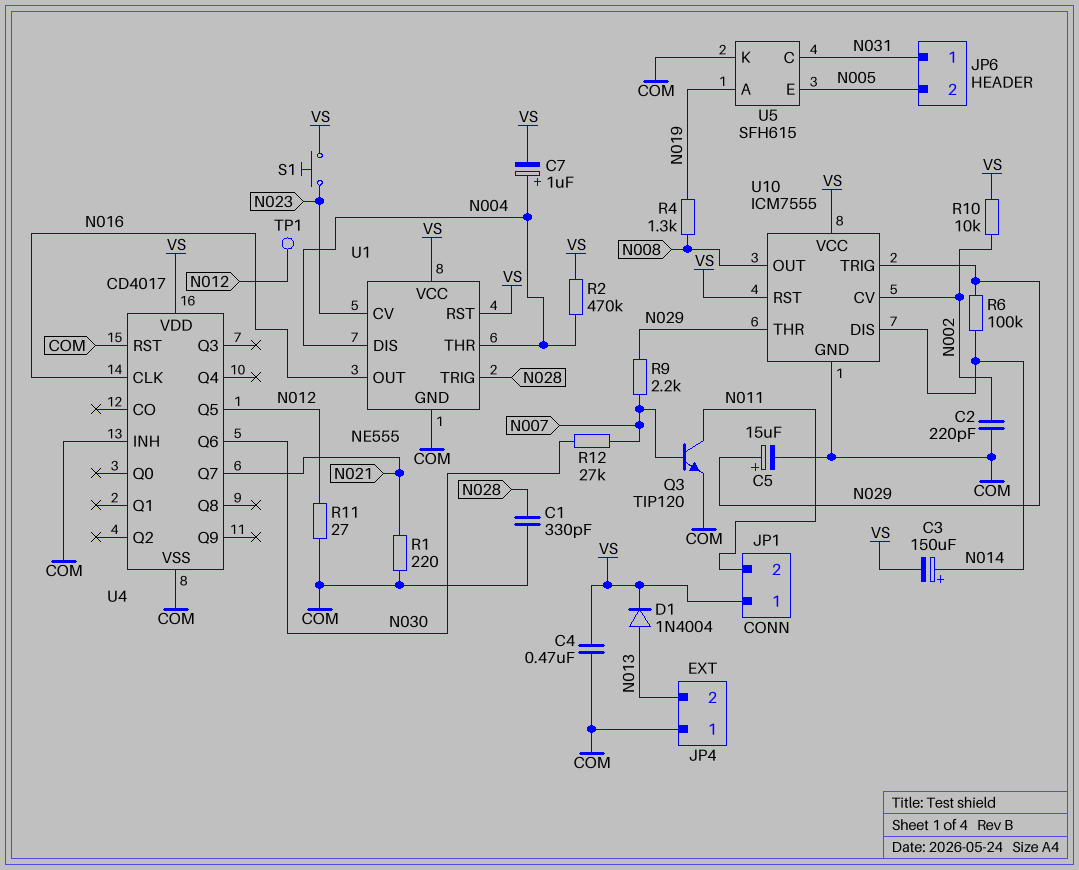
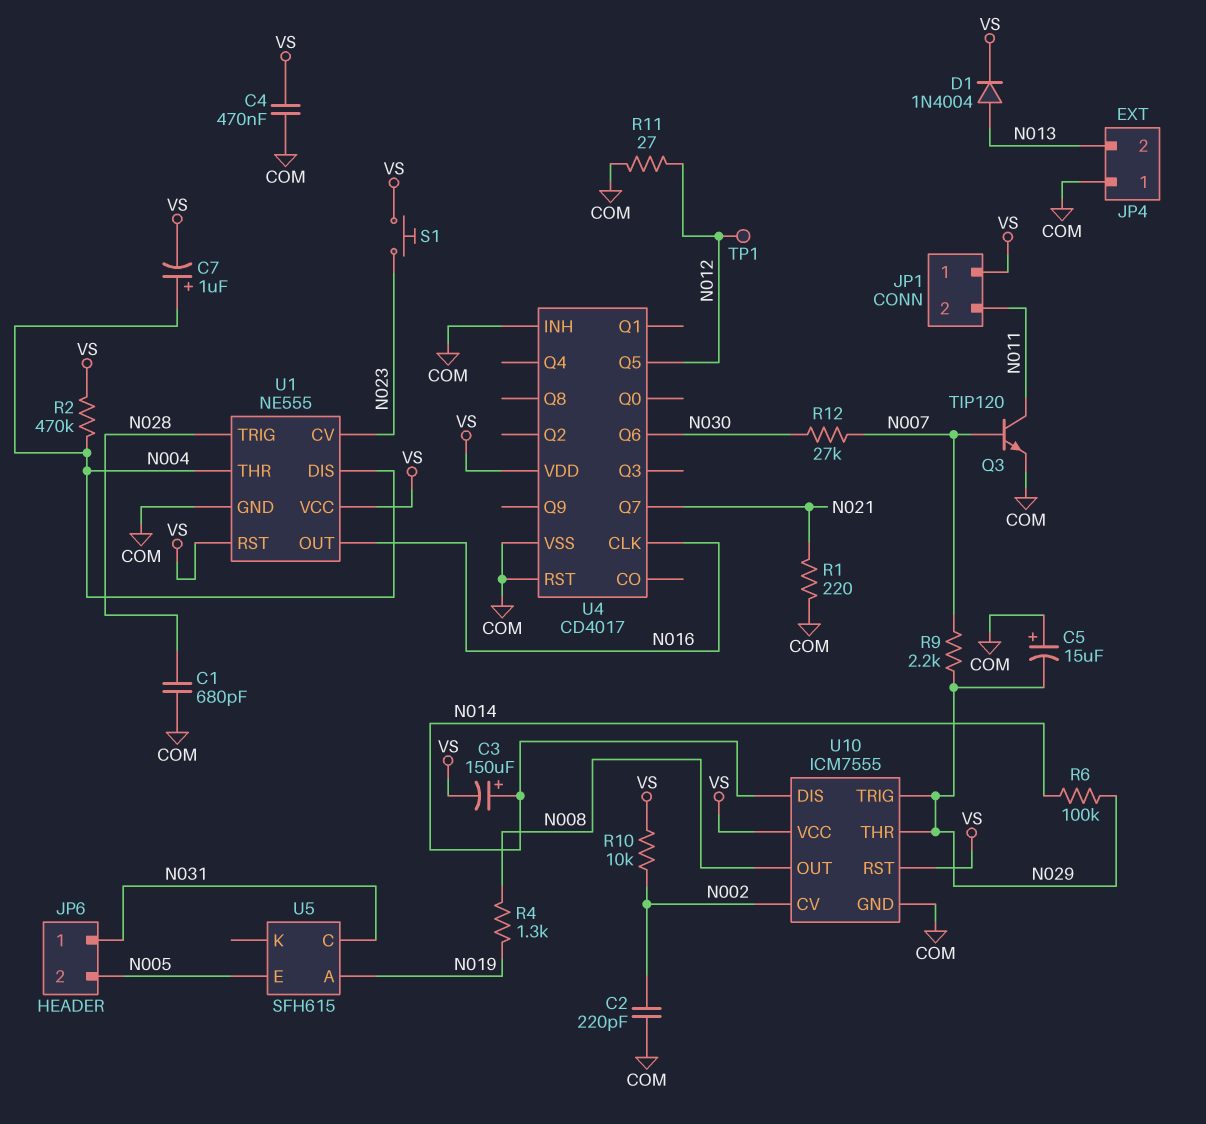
C1: 330pF (COM, N028) -> 680pF (COM, N028)
C5: 15uF (plus N029, minus COM) -> 15uF (plus COM, minus N029)
U5 pin K: COM -> none

